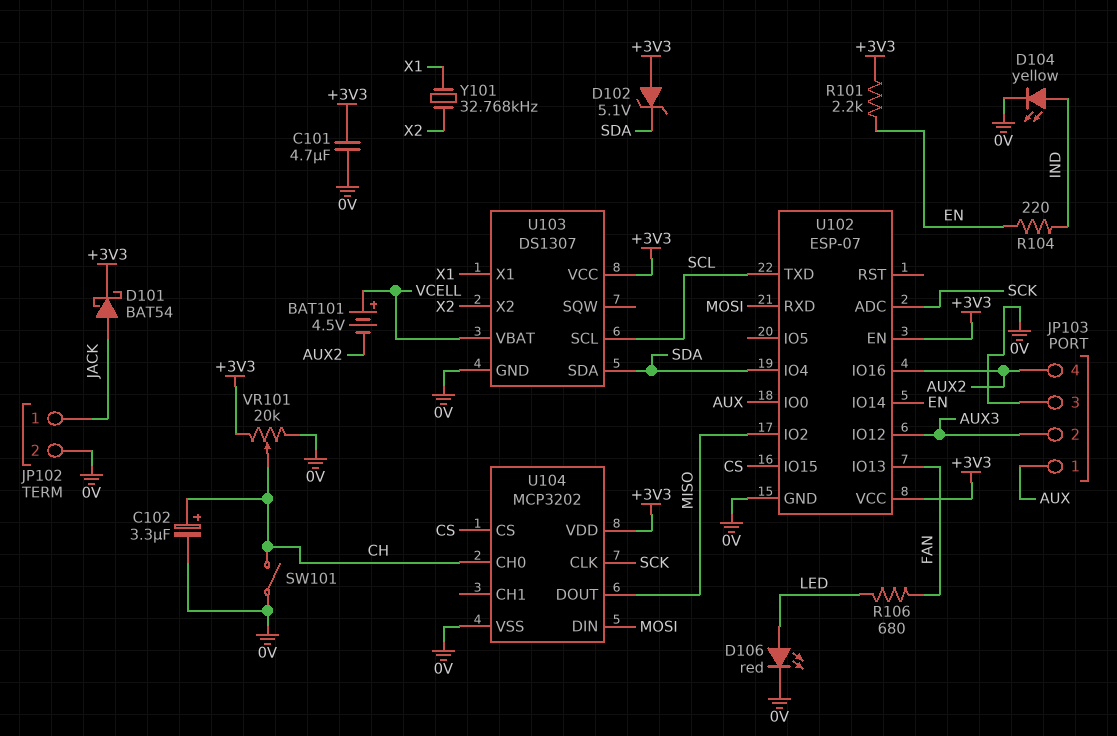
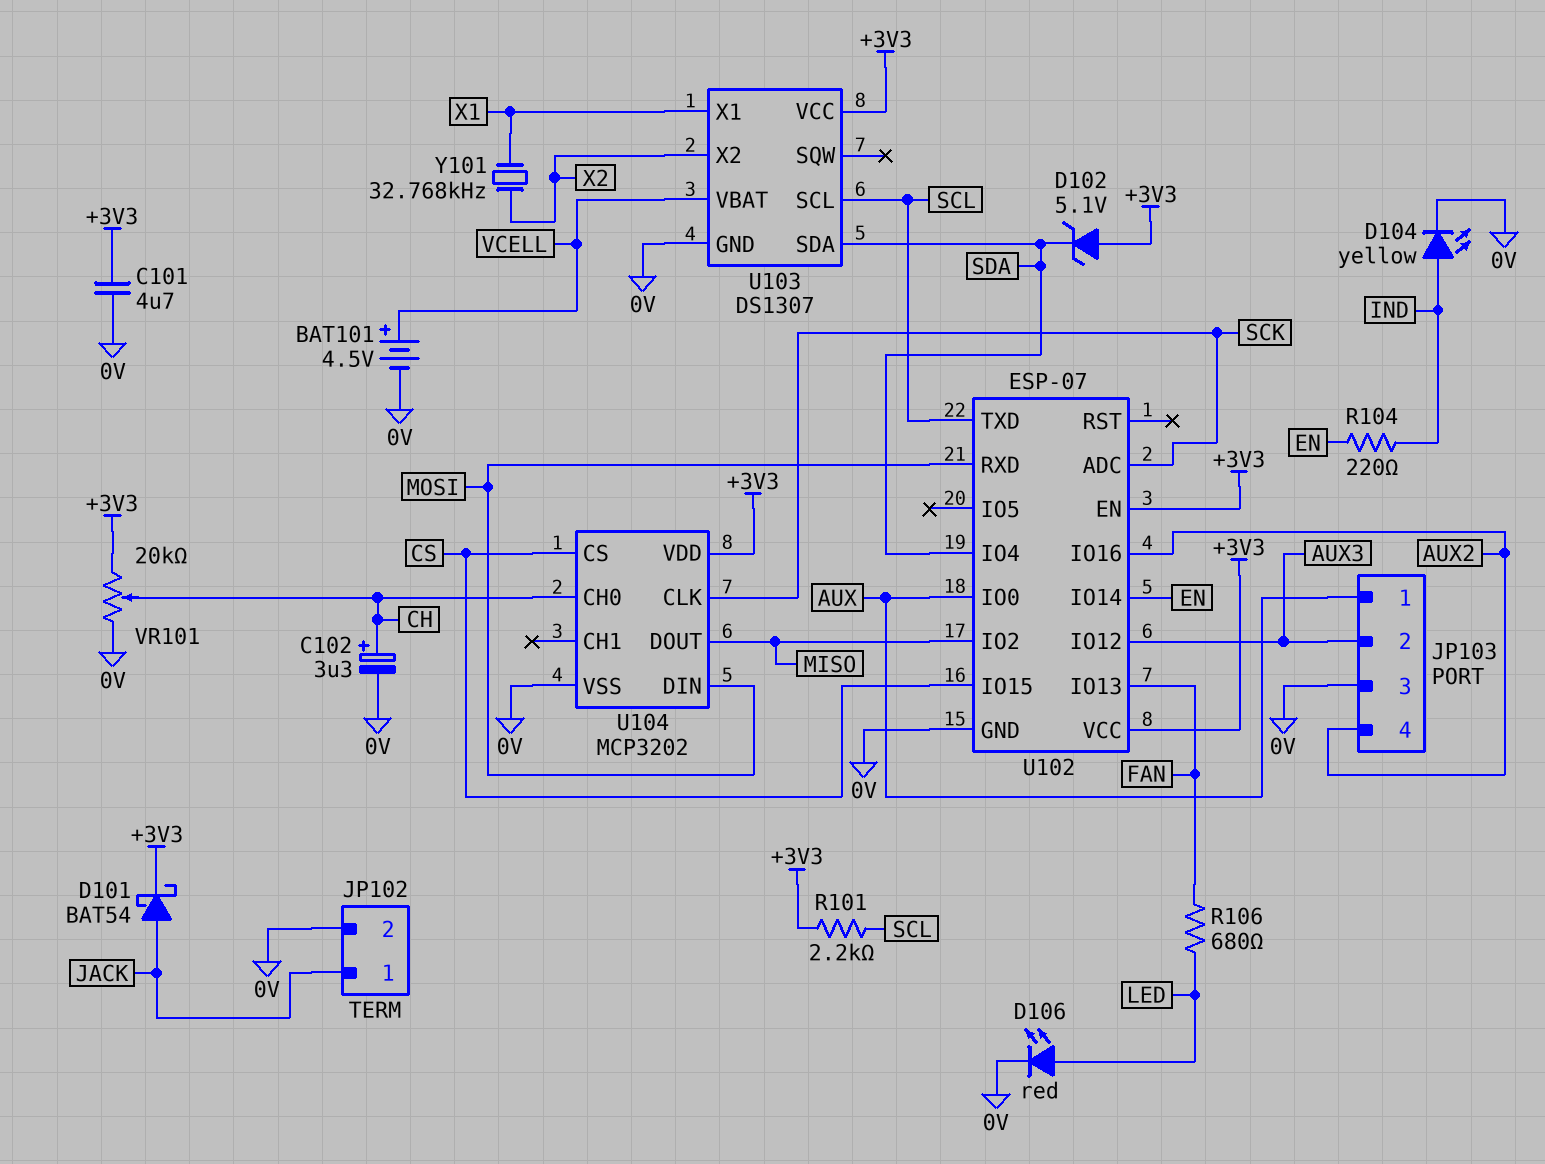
BAT101: 4.5V (plus VCELL, minus AUX2) -> 4.5V (plus VCELL, minus 0V)
R101: 2.2k (+3V3, EN) -> 2.2k (+3V3, SCL)
SW101: switch (0V, CH) -> none

